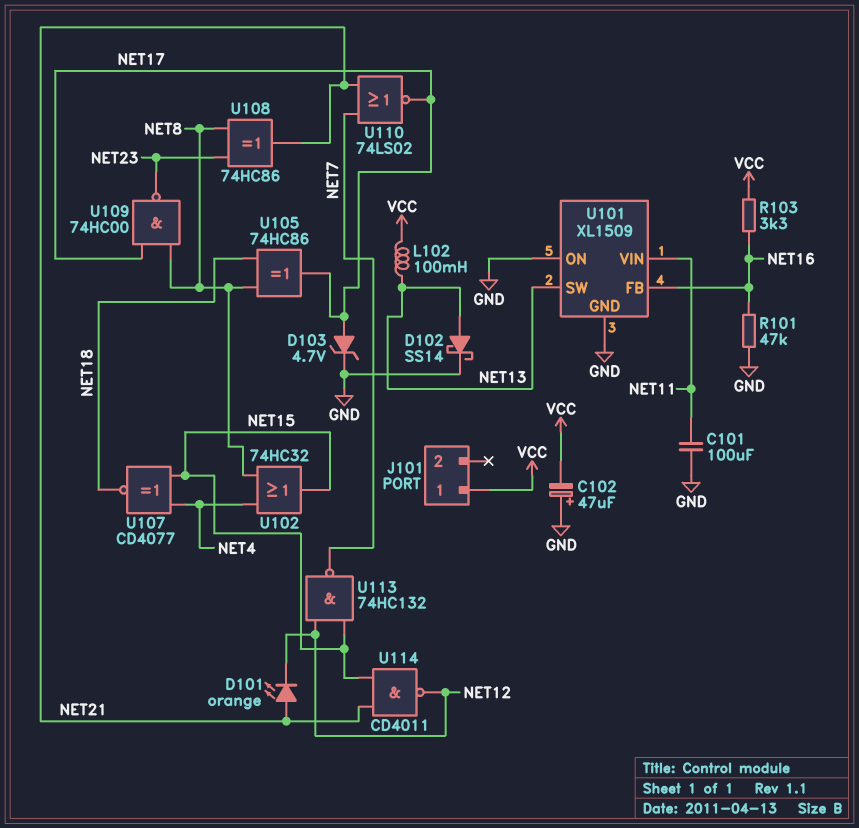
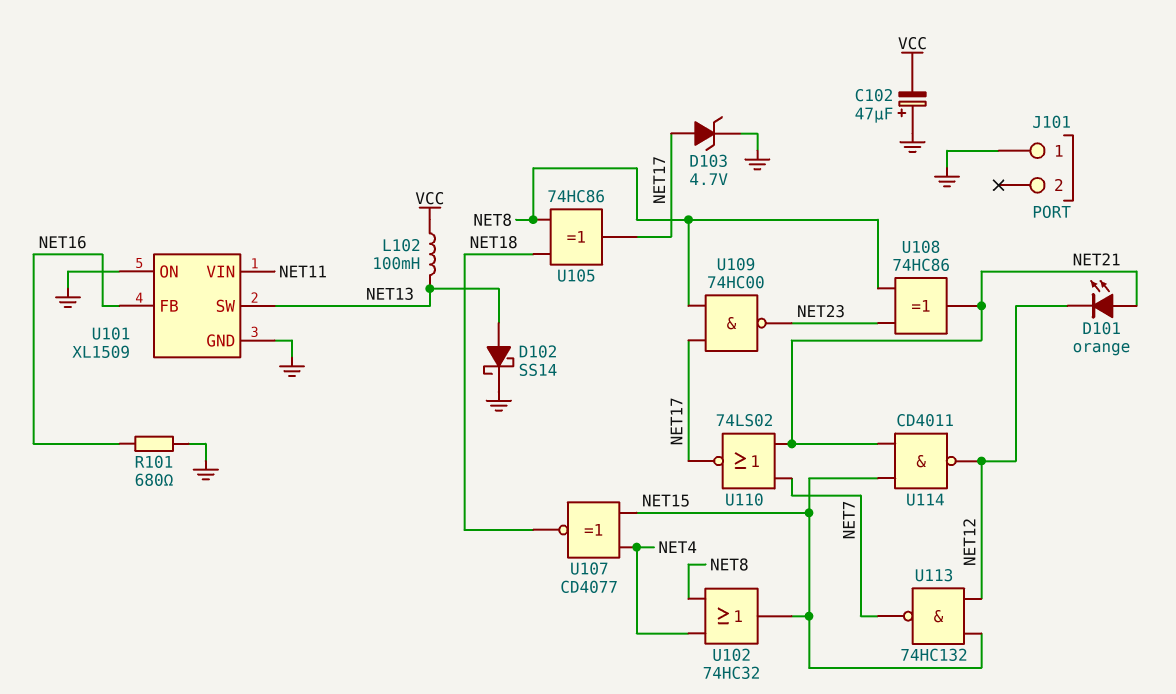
C101: 100uF (GND, NET11) -> none
J101 pin 1: VCC -> GND
R101: 47k (GND, NET16) -> 680 (GND, NET16)
R103: 3.3k (NET16, VCC) -> none

